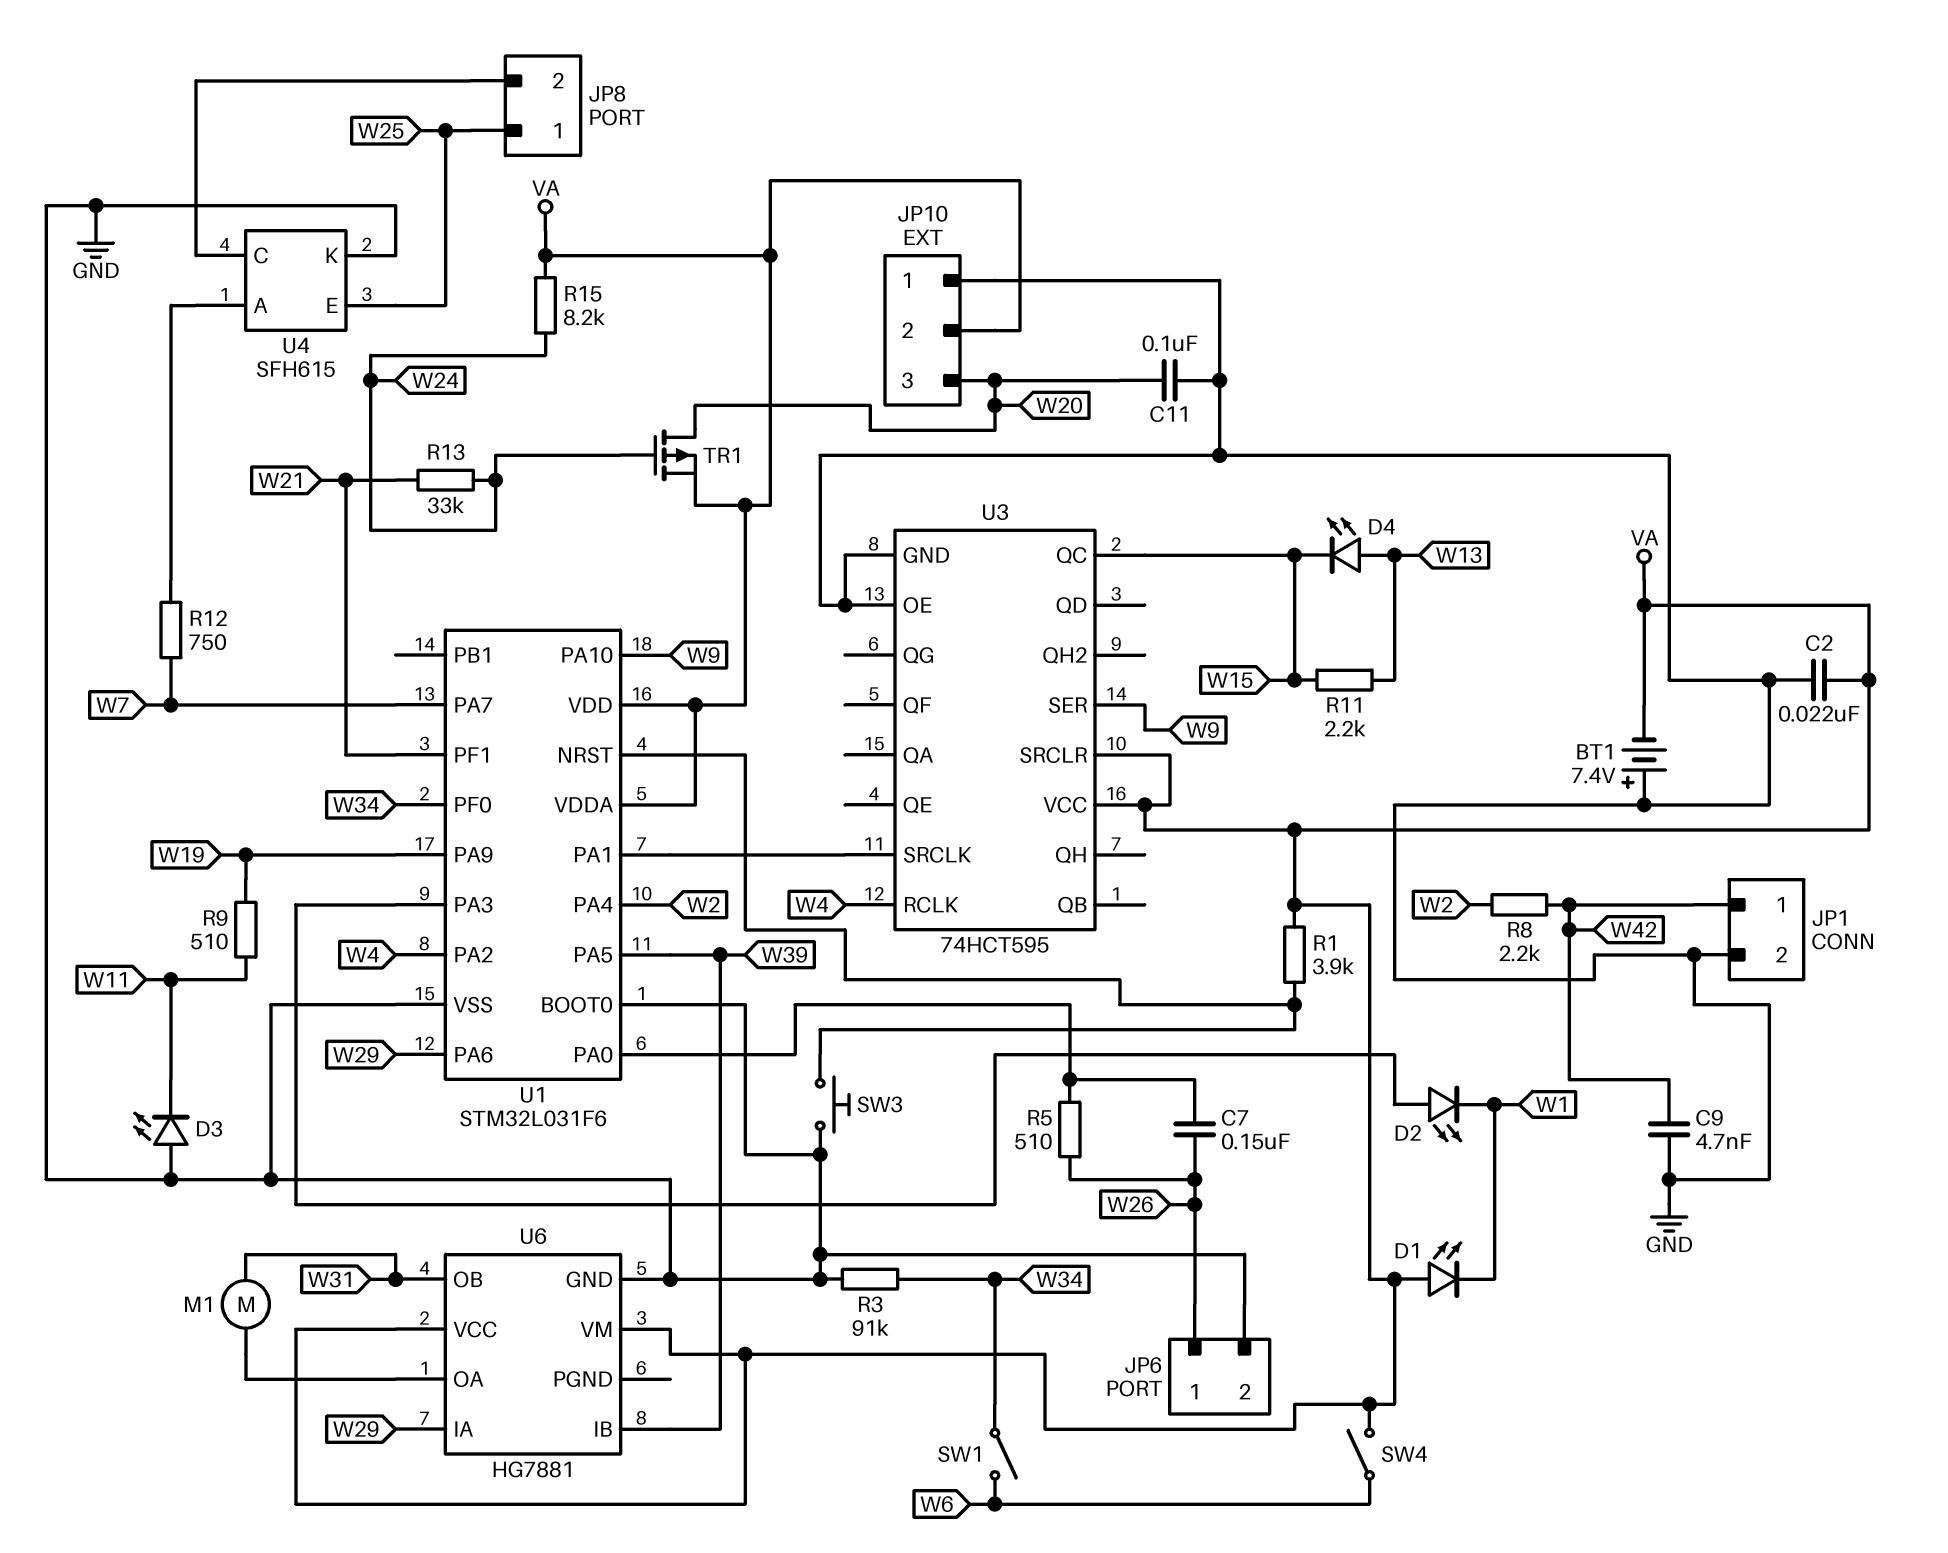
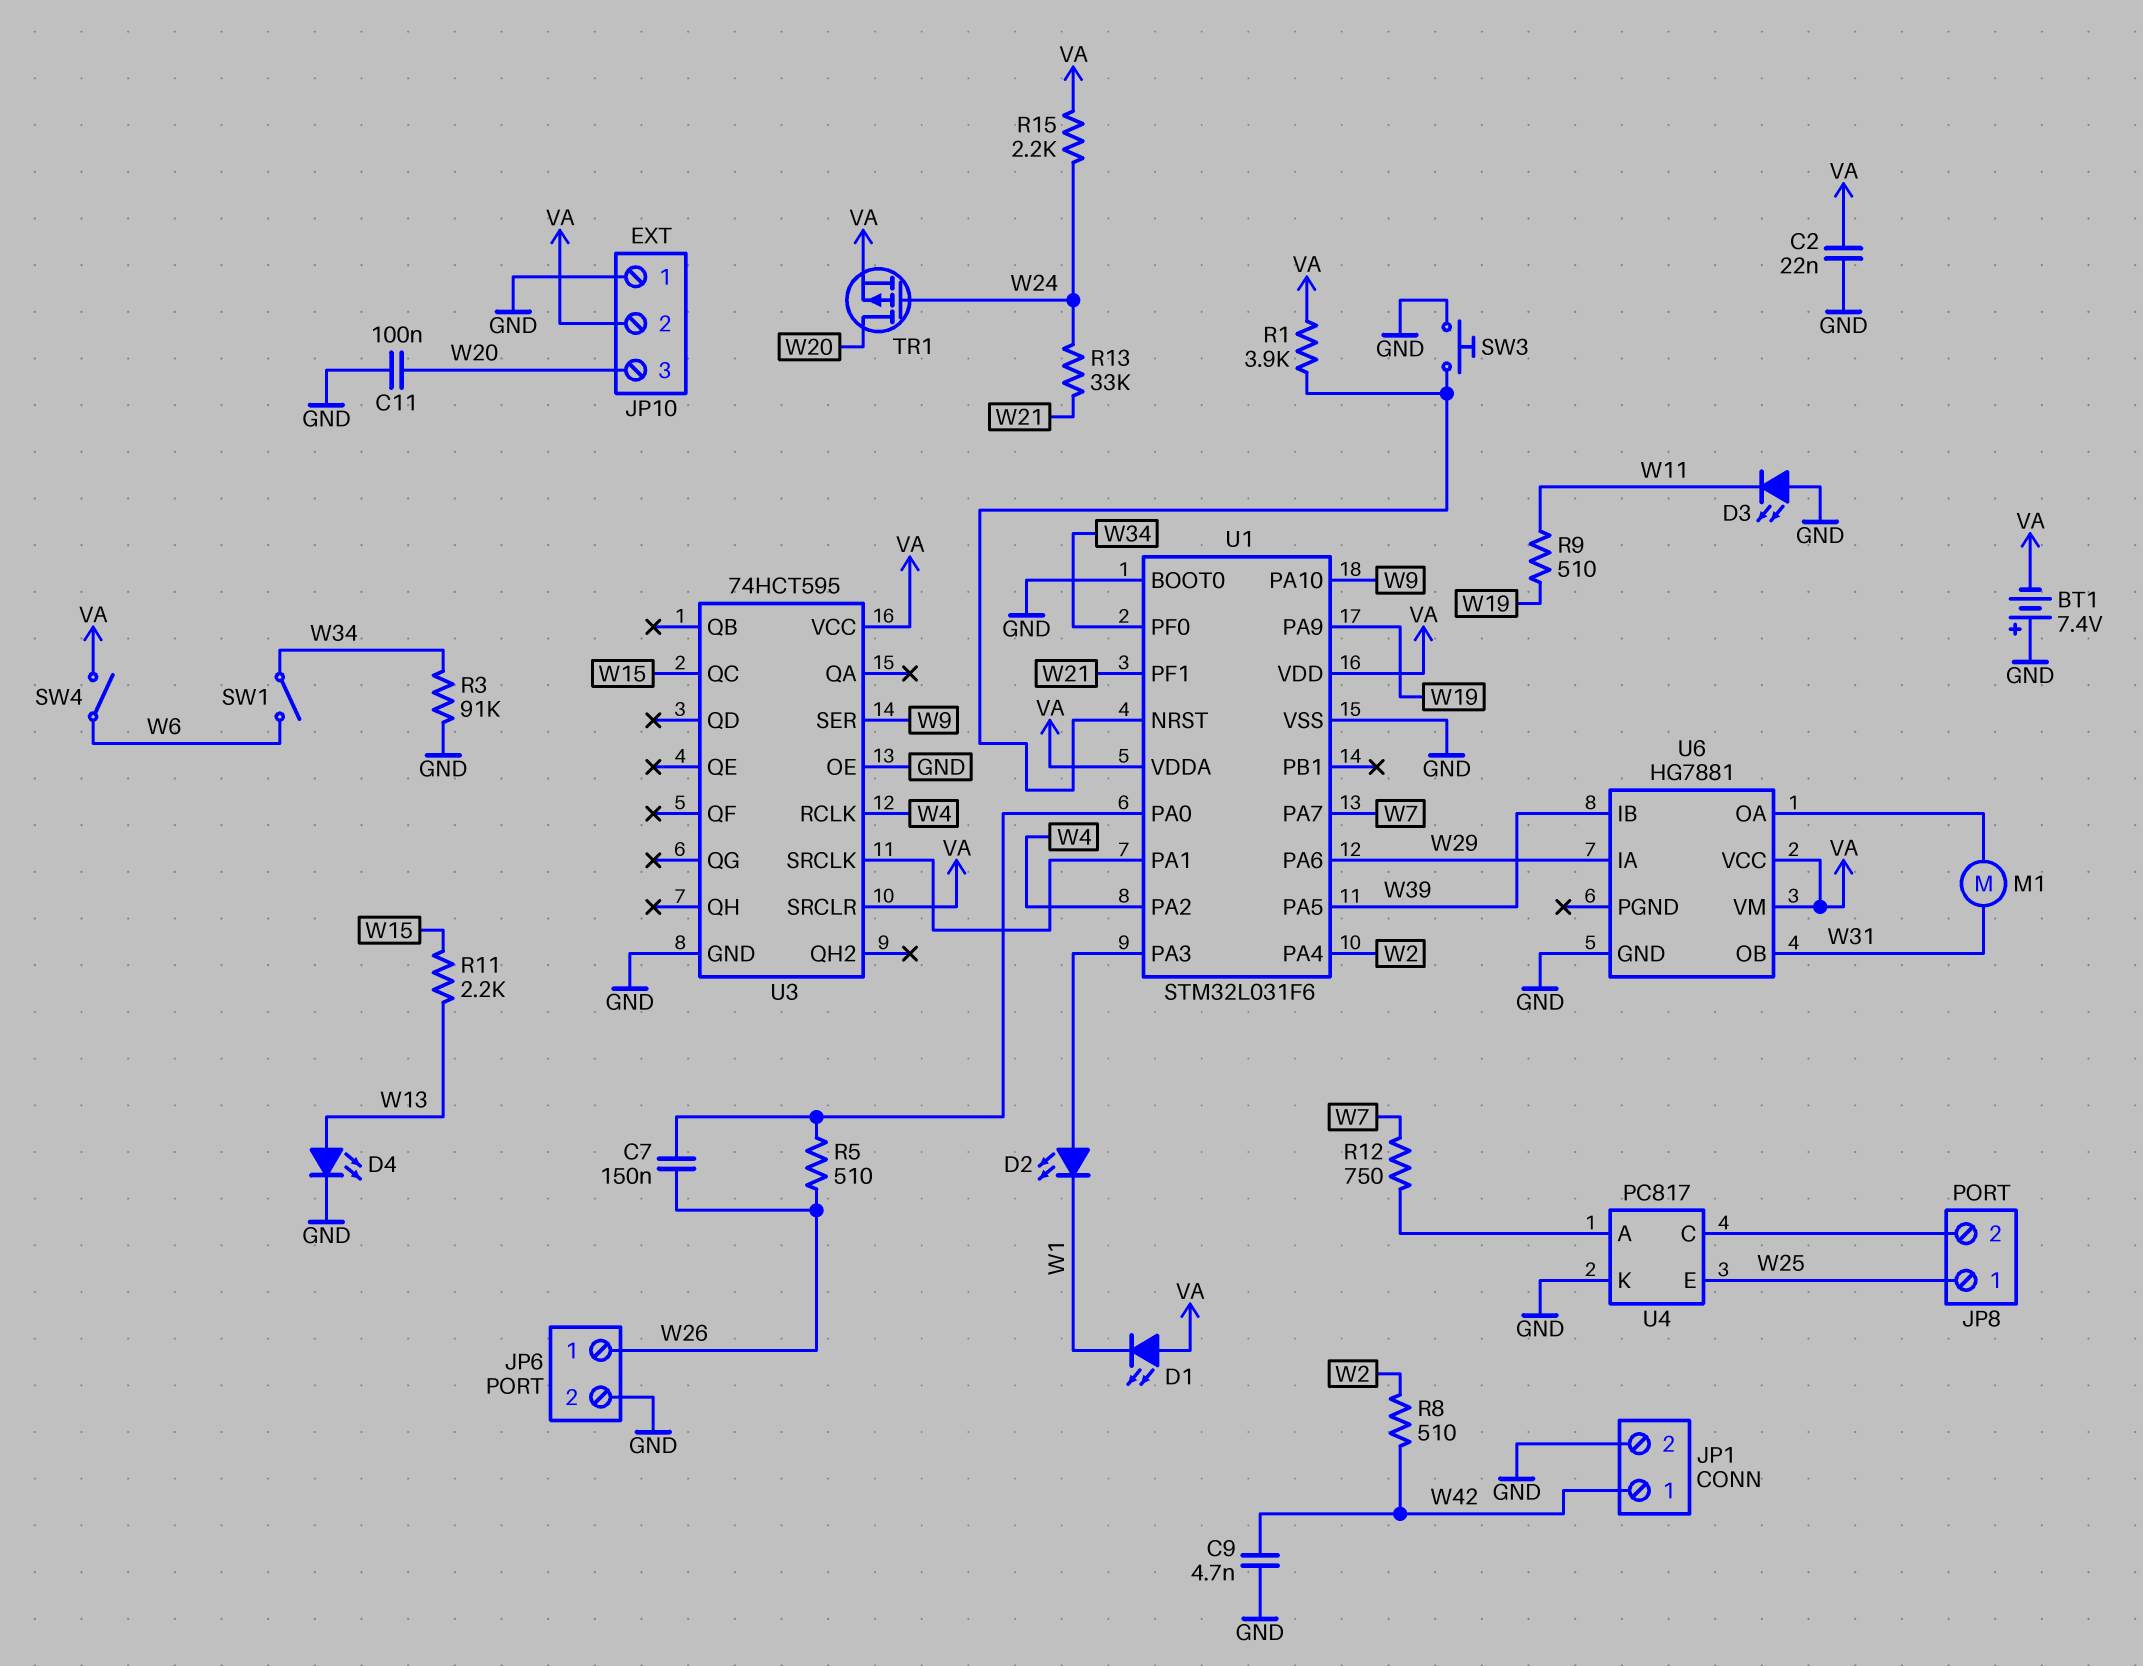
D4: LED (A W13, K W15) -> LED (A W13, K GND)
R8: 2.2k (W2, W42) -> 510 (W2, W42)
R15: 8.2k (VA, W24) -> 2.2k (VA, W24)
U4: SFH615 -> PC817

